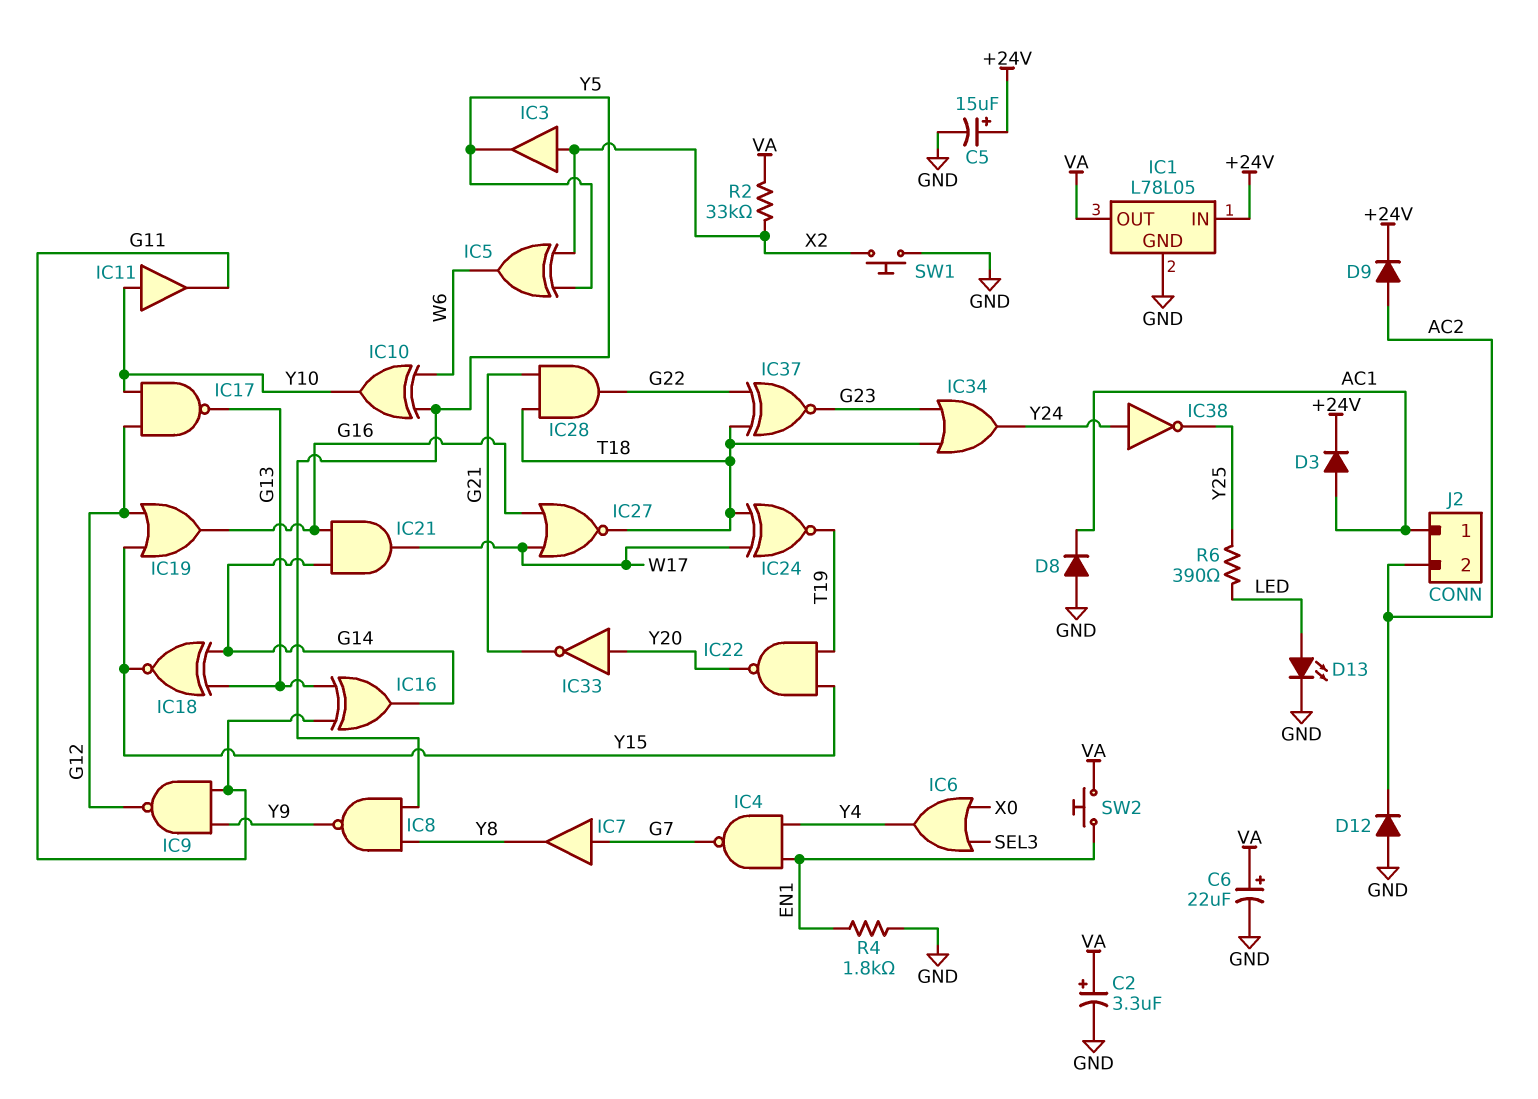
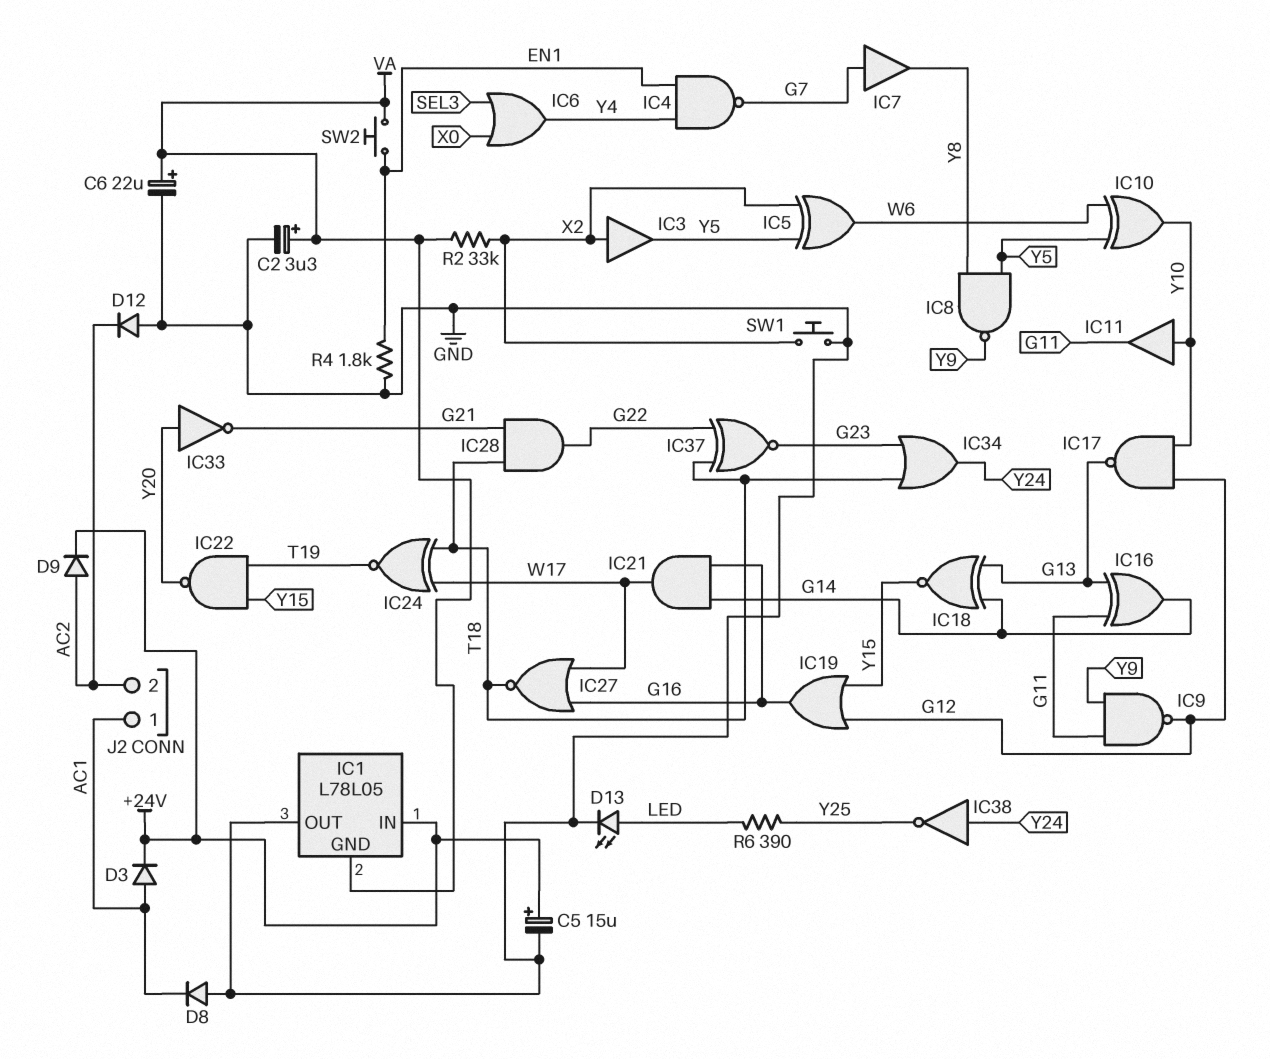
IC1 pin GND: GND -> VA
IC1 pin OUT: VA -> GND

